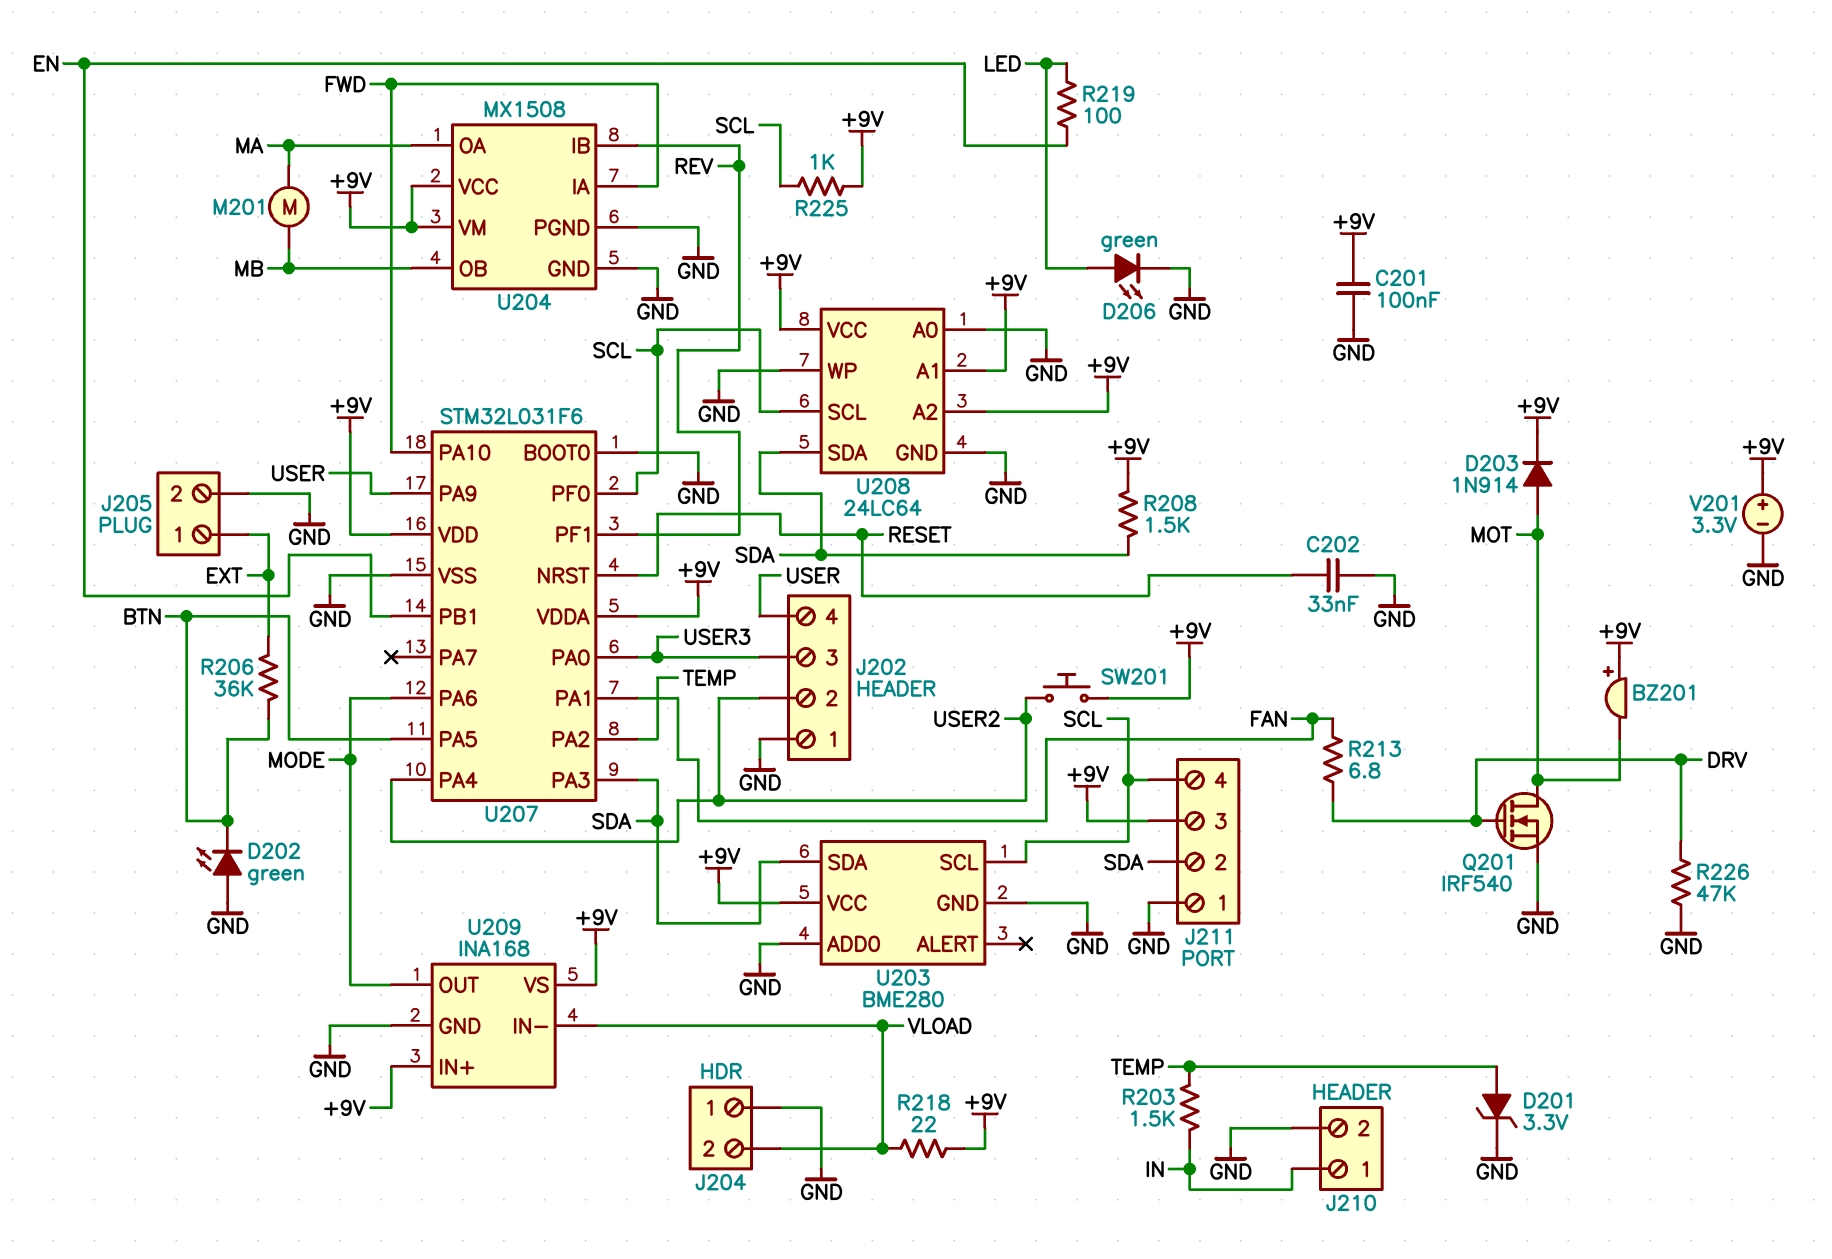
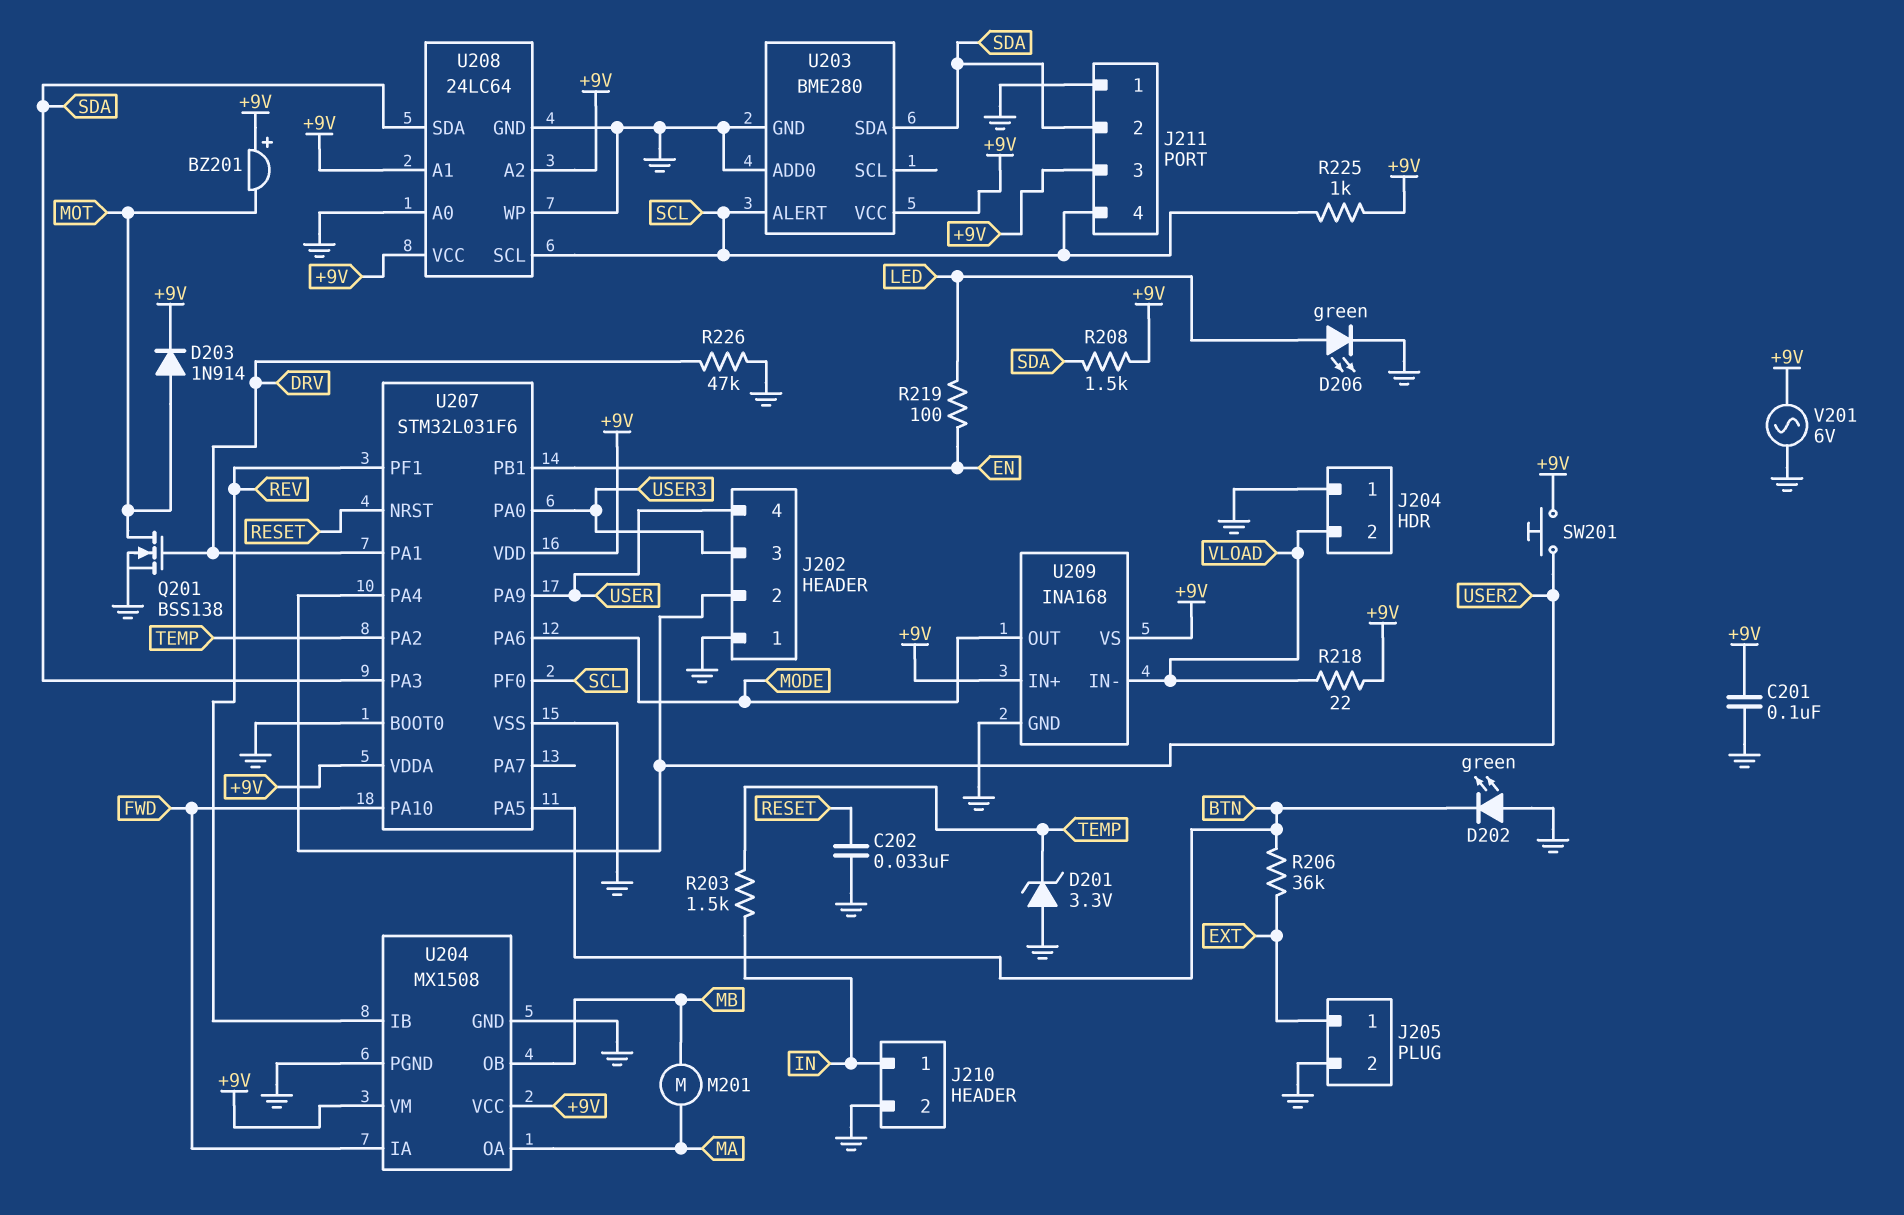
D201: zener 3.3V (A TEMP, K GND) -> zener 3.3V (A GND, K TEMP)
Q201: NMOS IRF540 (G DRV, D MOT, S GND) -> NMOS BSS138 (G DRV, D MOT, S GND)
R213: 6.8 (DRV, FAN) -> none
U203 pin ALERT: none -> SCL
U203 pin SCL: SCL -> none
U207 pin PA1: FAN -> DRV
V201: 3.3V (plus +9V, minus GND) -> AC 6V (+9V, GND)

